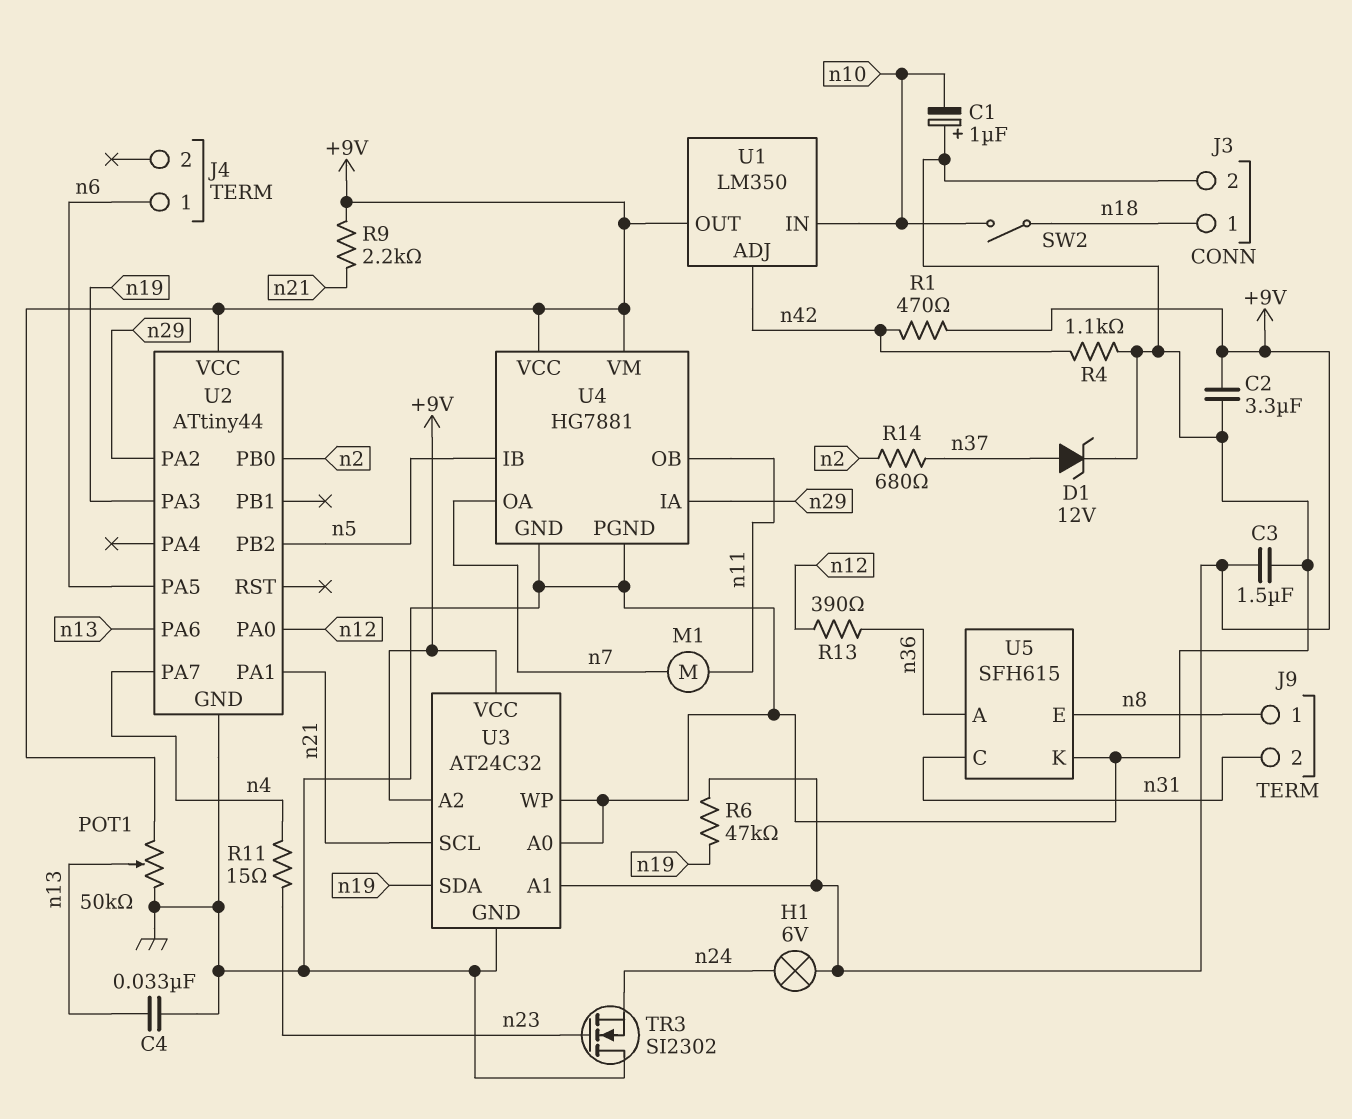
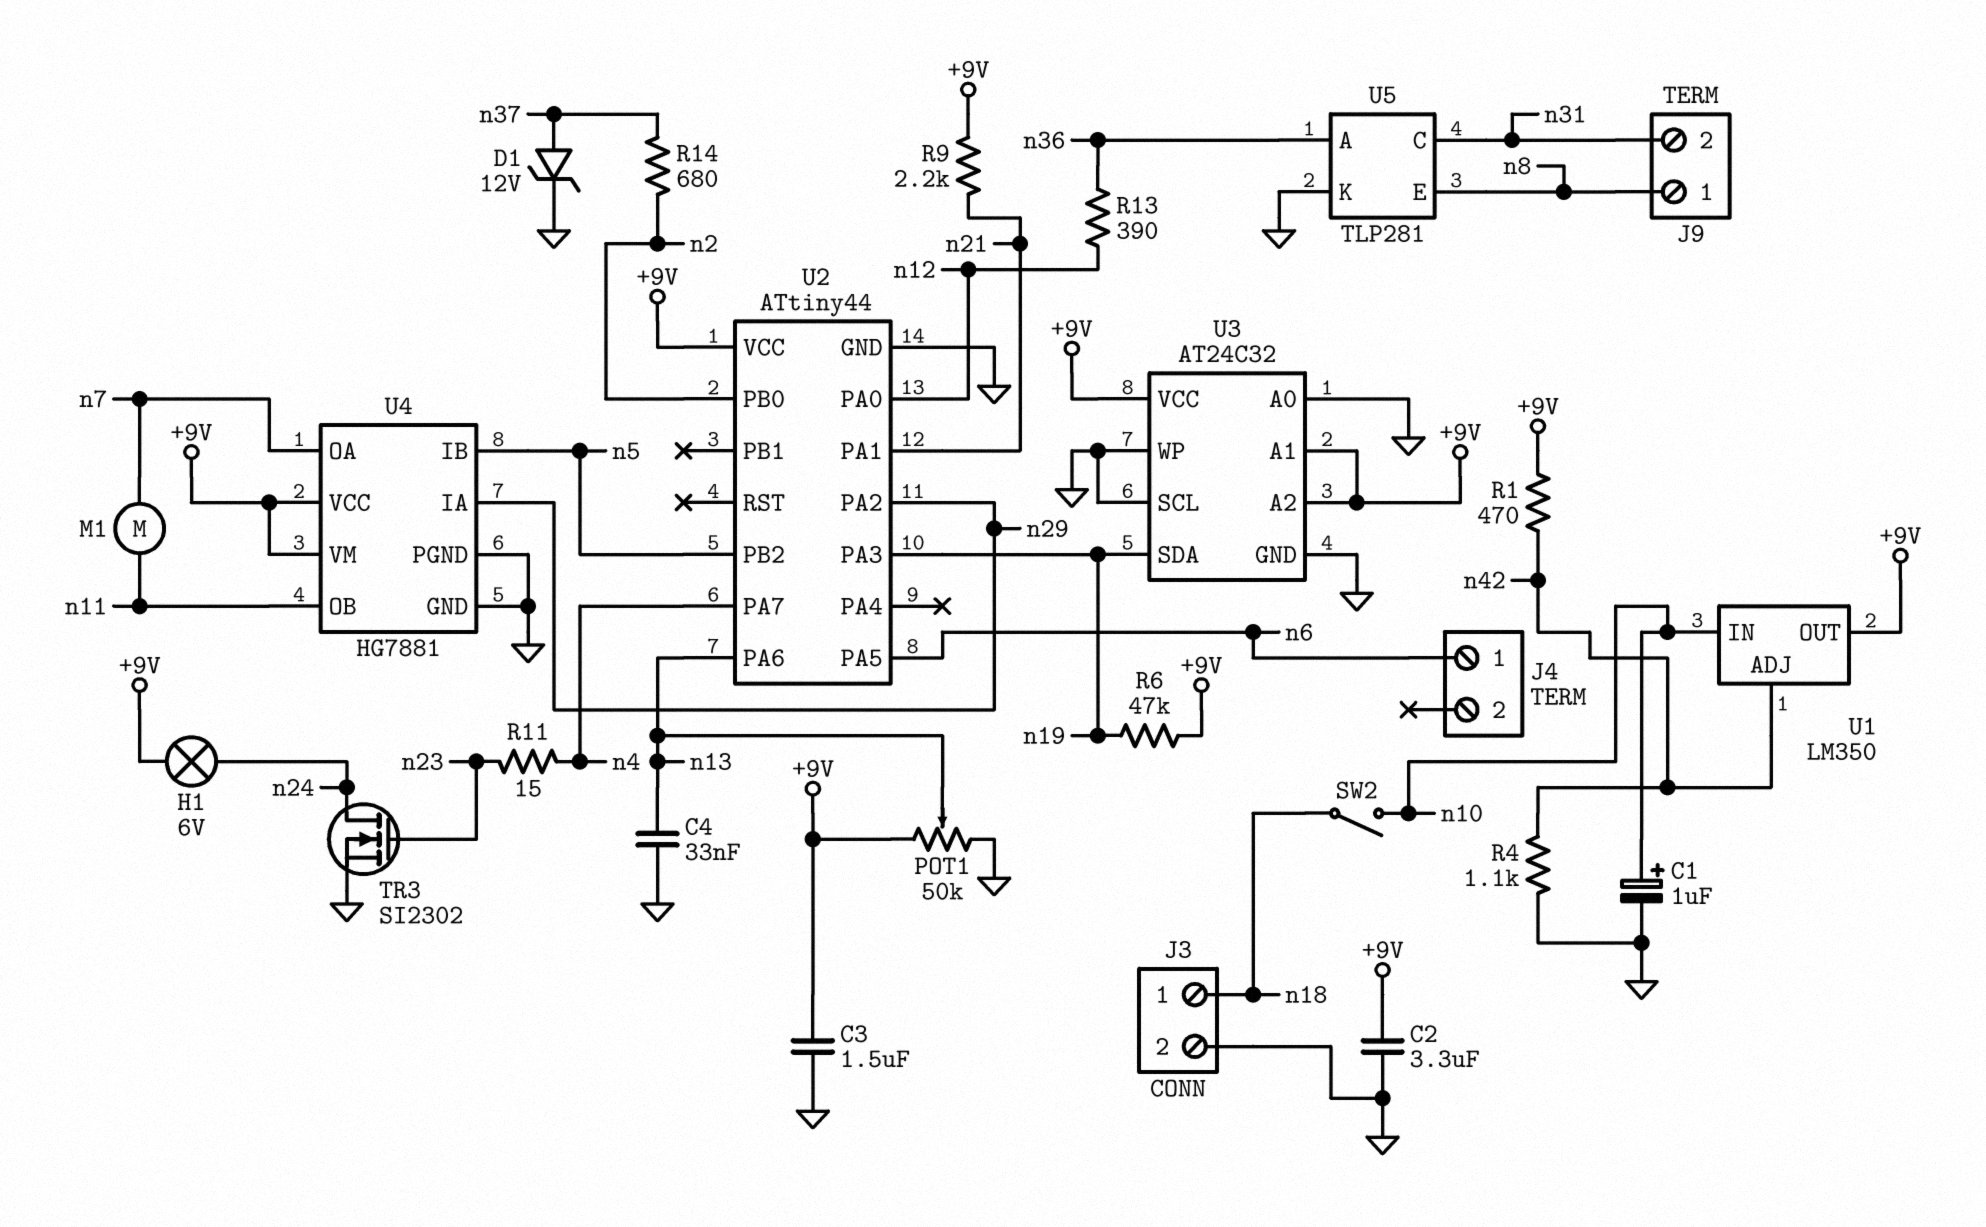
C1: 1uF (plus GND, minus n10) -> 1uF (plus n10, minus GND)
TR3: NMOS SI2302 (G n23, D GND, S n24) -> NMOS SI2302 (G n23, D n24, S GND)
U3 pin SCL: n21 -> GND
U5: SFH615 -> TLP281

